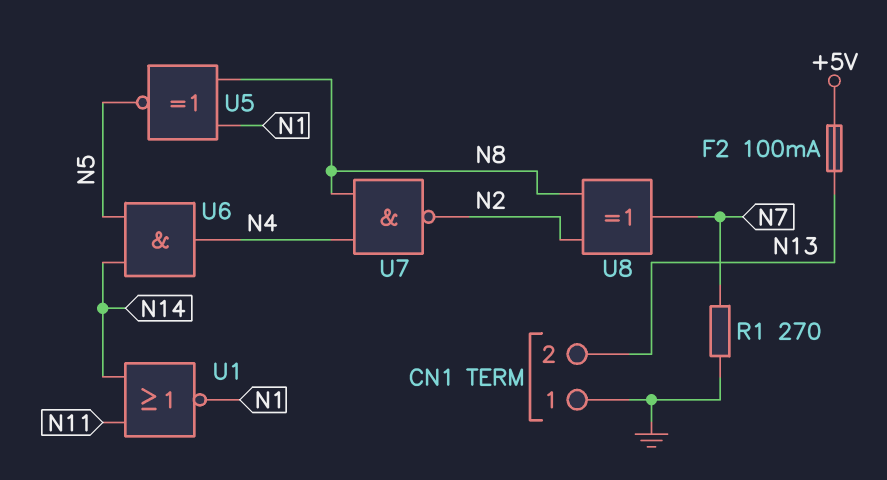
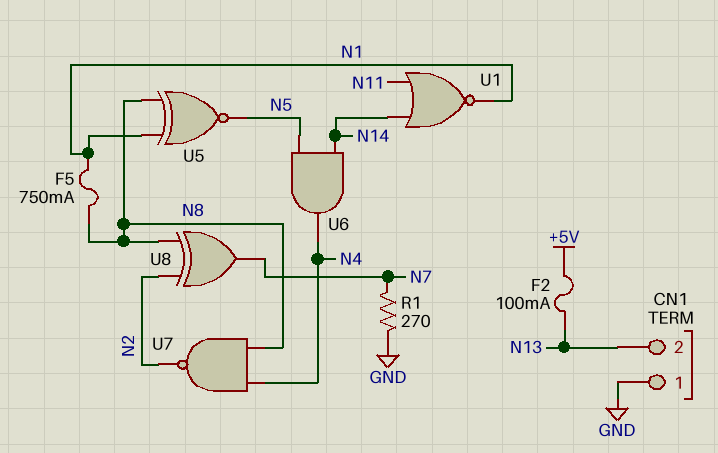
F5: none -> 750mA (N1, N8)

